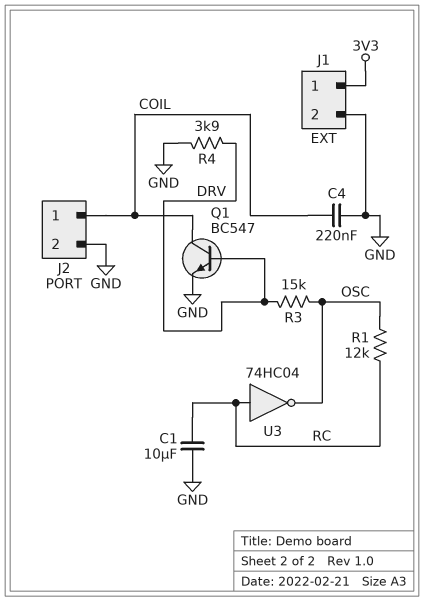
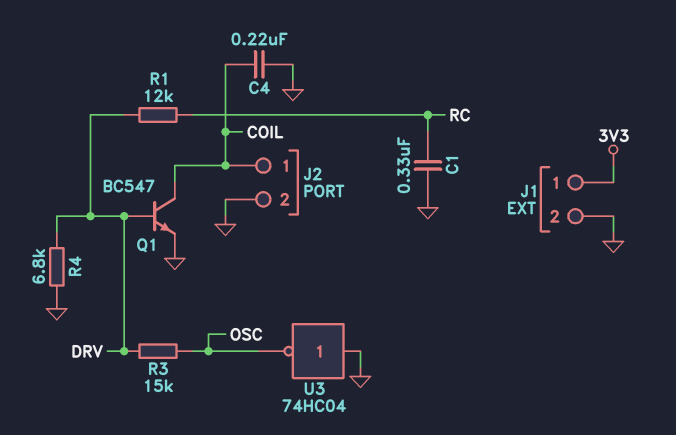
C1: 10uF (GND, RC) -> 330nF (GND, RC)
R1: 12k (OSC, RC) -> 12k (DRV, RC)
R4: 3.9k (DRV, GND) -> 6.8k (DRV, GND)
U3: NOT 74HC04 (in RC, out OSC) -> NOT 74HC04 (in GND, out OSC)

